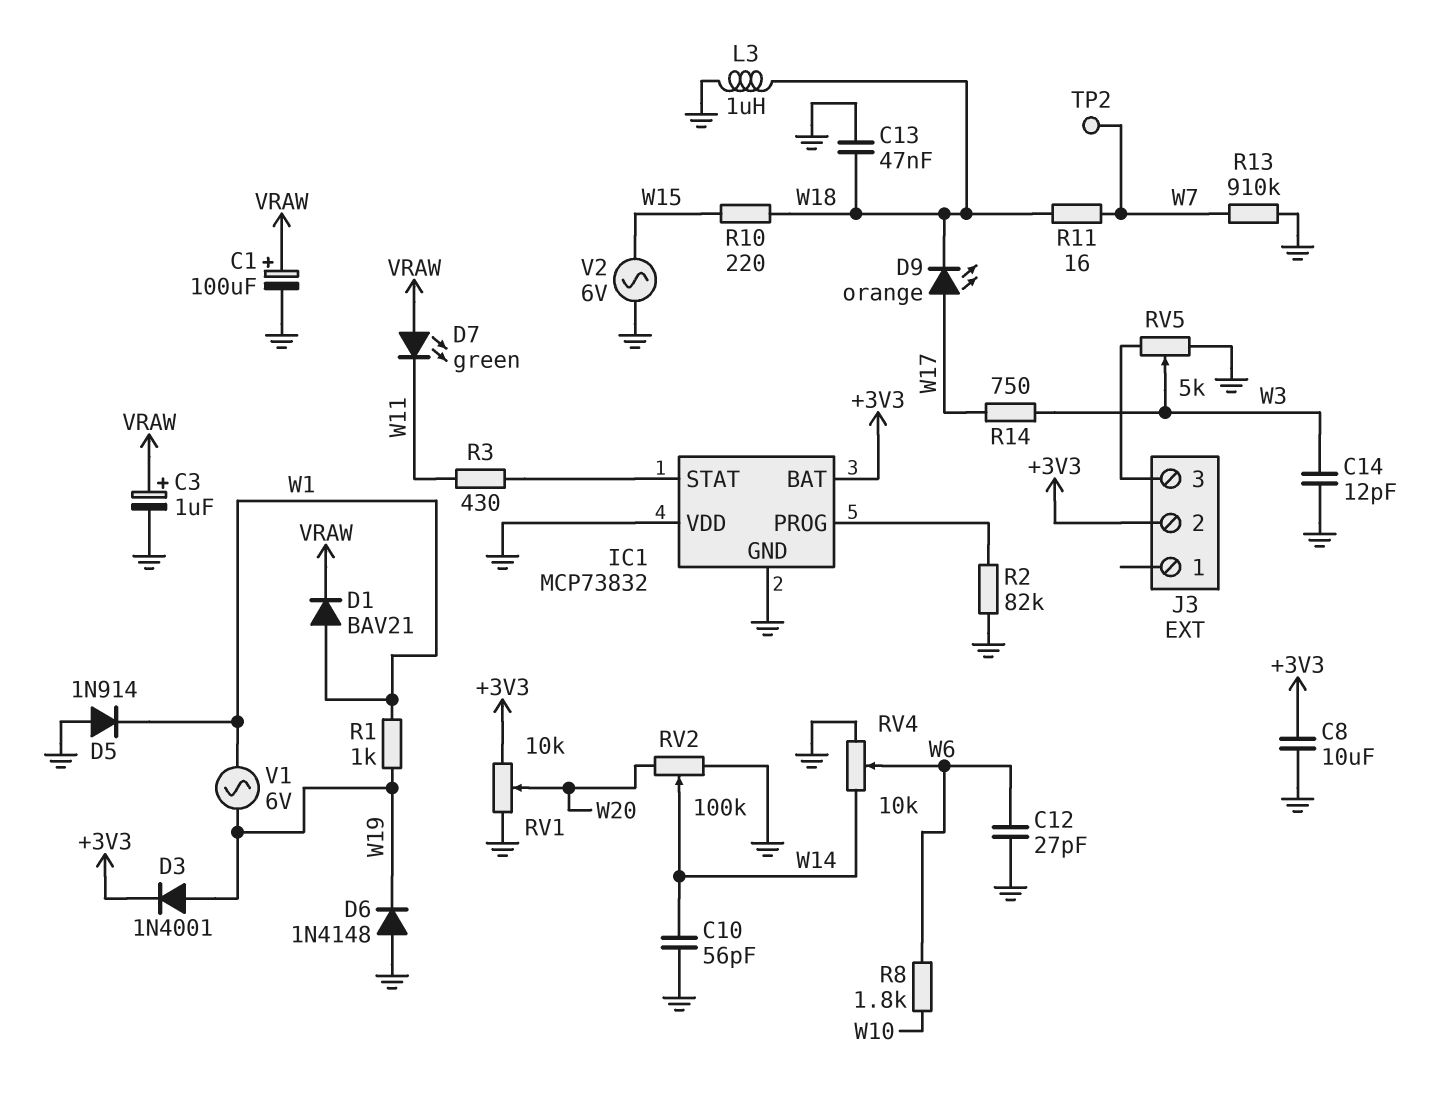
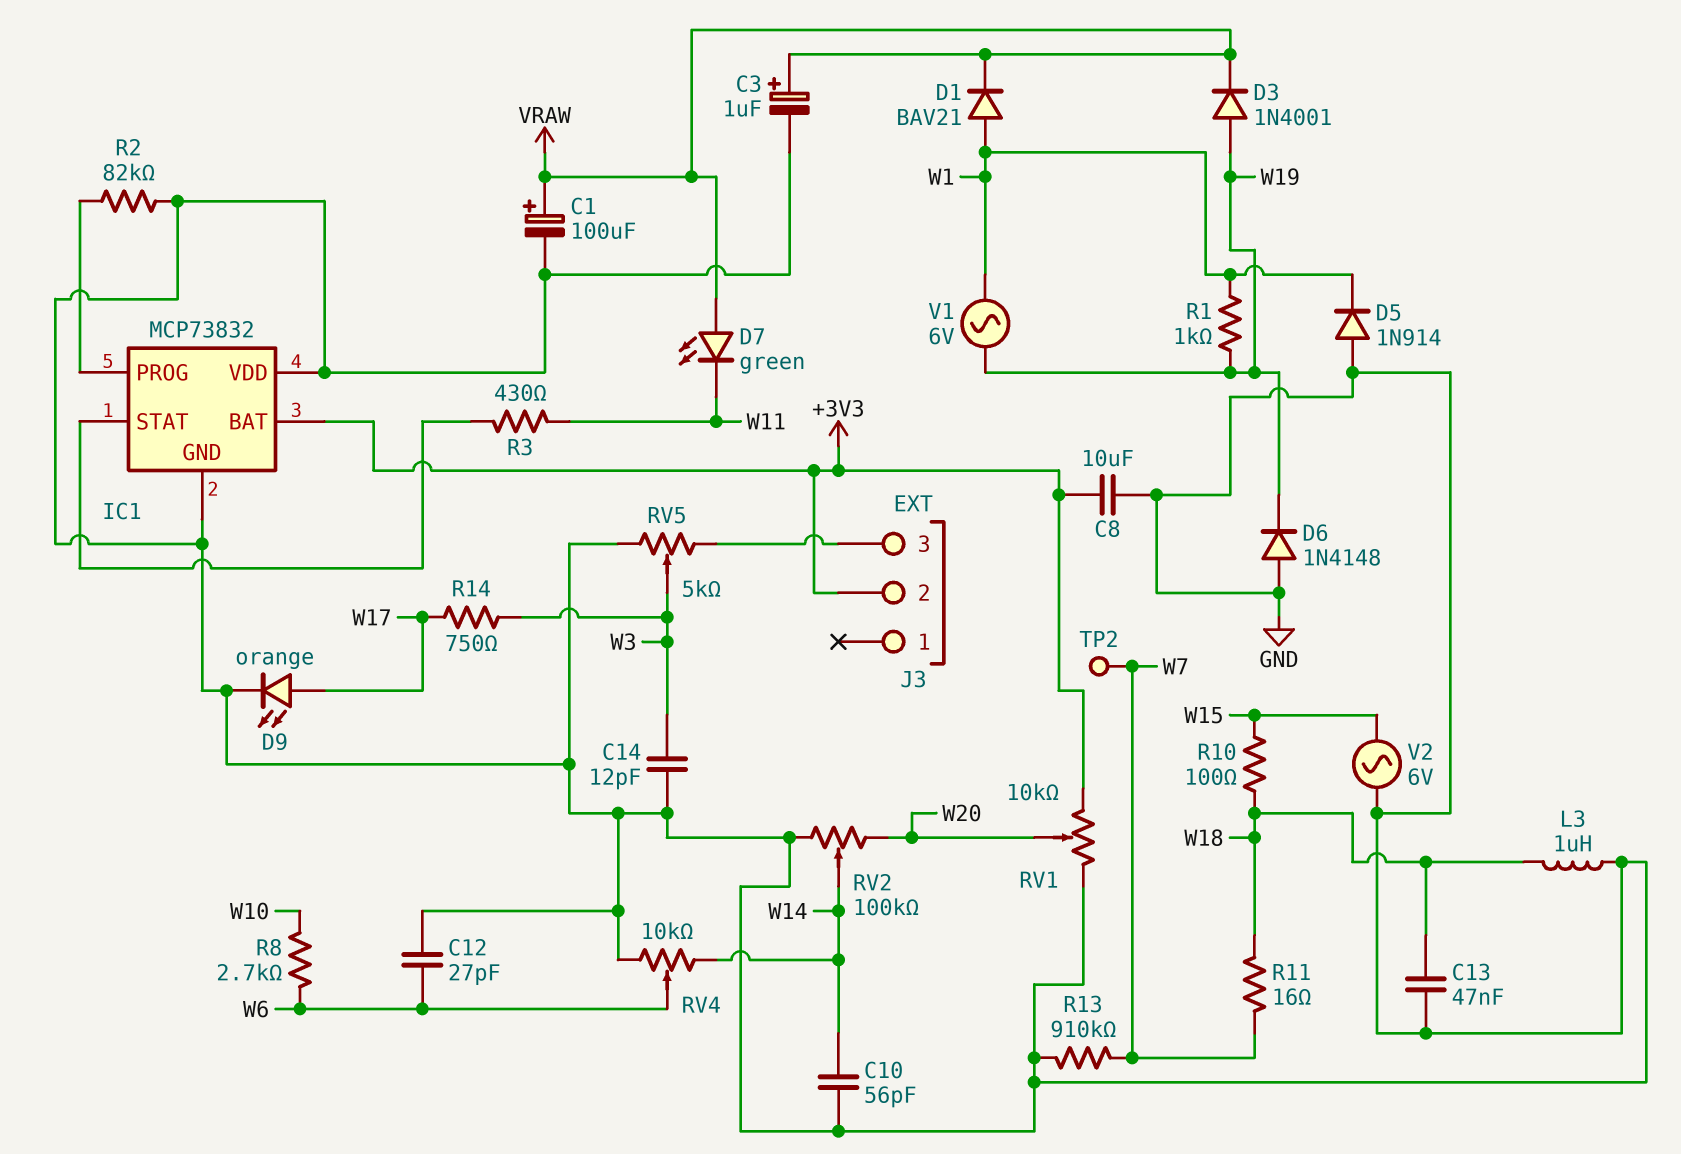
D3: diode 1N4001 (A W19, K +3V3) -> diode 1N4001 (A W19, K VRAW)
D9: LED orange (A W17, K W18) -> LED orange (A W17, K GND)
R8: 1.8k (W6, W10) -> 2.7k (W6, W10)
R10: 220 (W15, W18) -> 100 (W15, W18)

